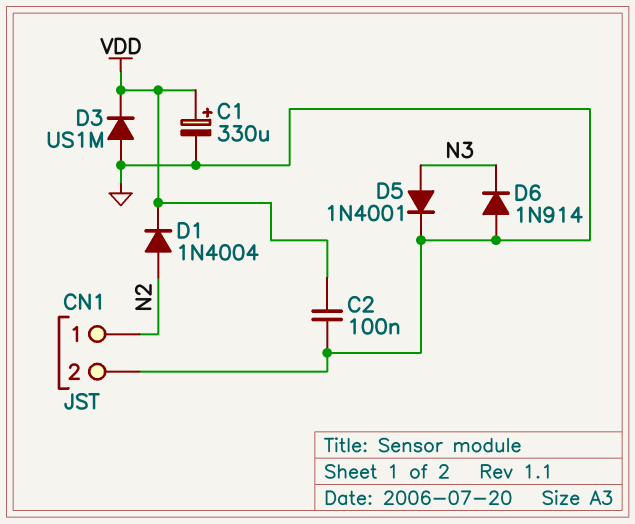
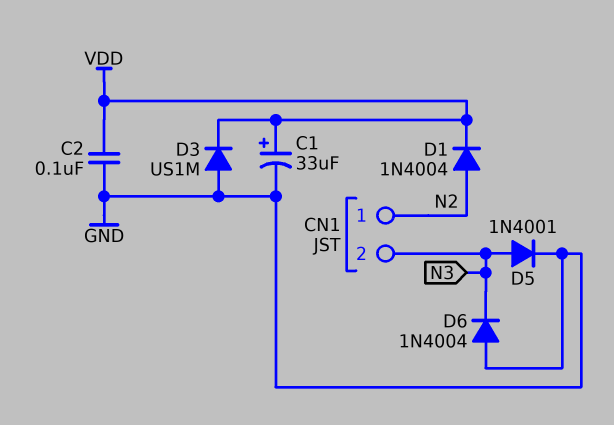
C1: 330uF (plus VDD, minus GND) -> 33uF (plus VDD, minus GND)
CN1 pin 2: GND -> N3
D6: diode 1N914 (A GND, K N3) -> diode 1N4004 (A GND, K N3)

